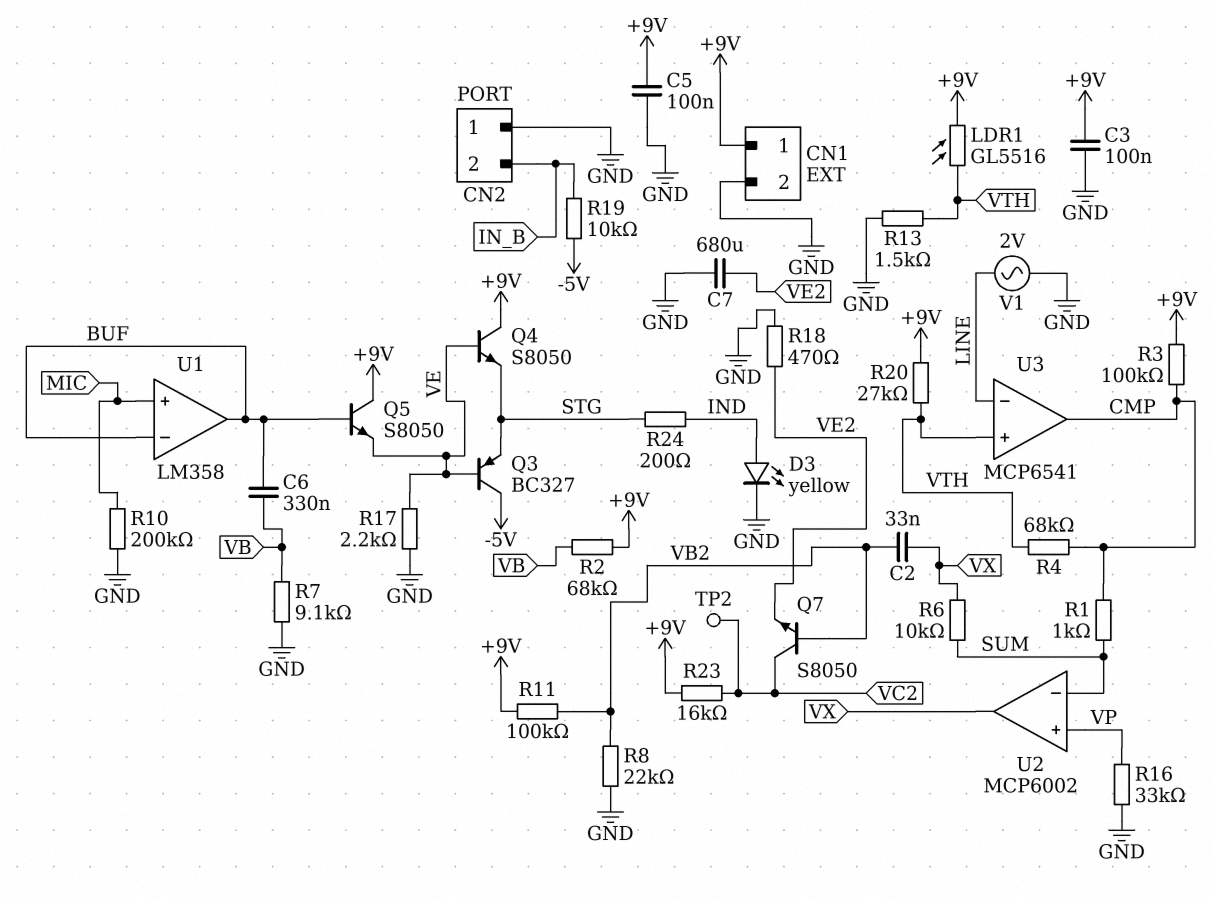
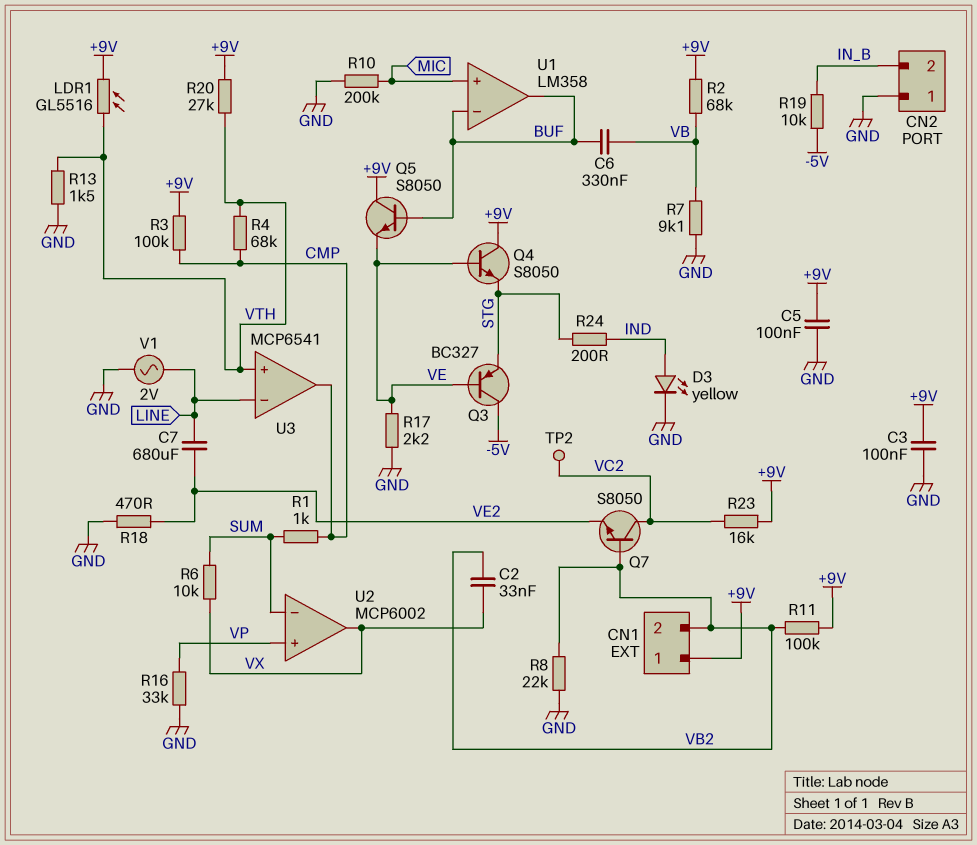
C7: 680uF (GND, VE2) -> 680uF (LINE, VE2)
CN1 pin 2: GND -> VB2

